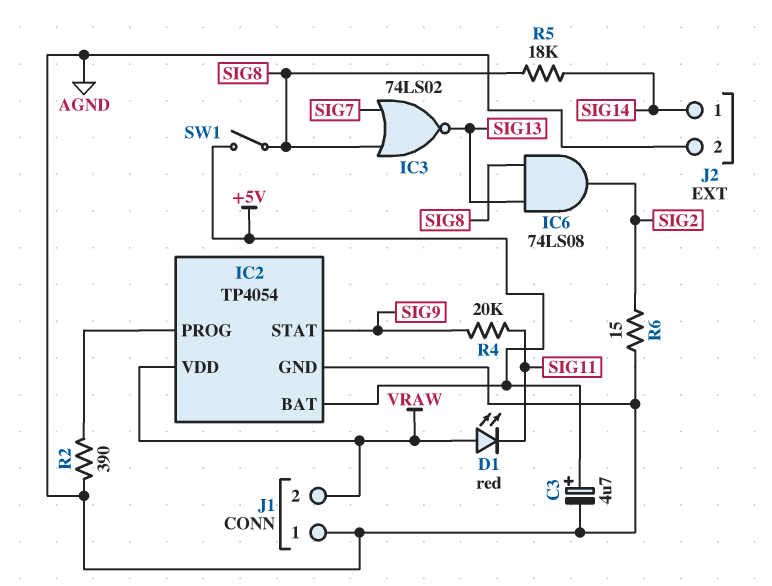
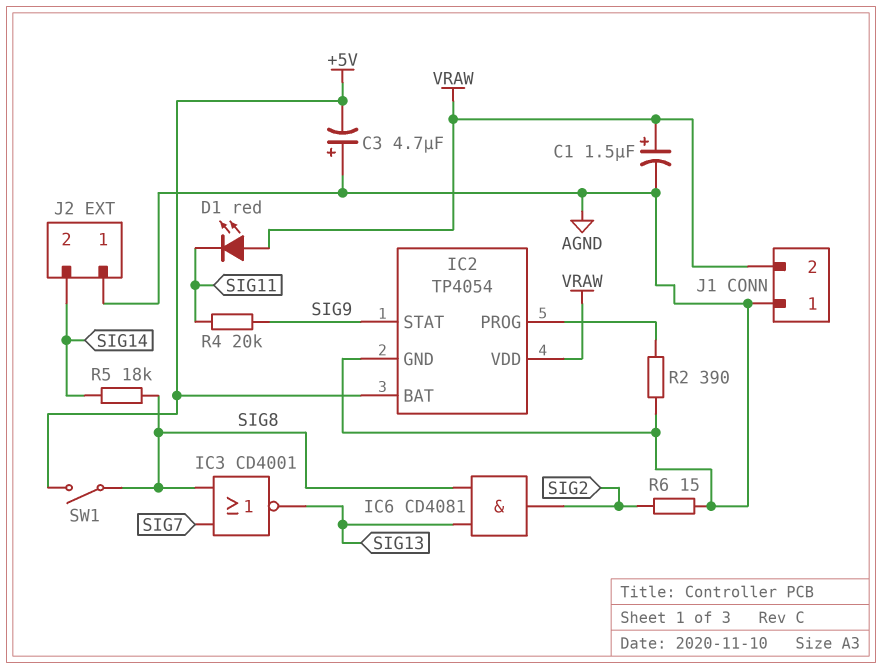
C1: none -> 1.5uF (plus VRAW, minus AGND)
C3: 4.7uF (plus +5V, minus AGND) -> 4.7uF (plus AGND, minus +5V)
IC3: NOR 74LS02 (in SIG7, in SIG8, out SIG13) -> NOR CD4001 (in SIG7, in SIG8, out SIG13)
IC6: AND 74LS08 (in SIG8, in SIG13, out SIG2) -> AND CD4081 (in SIG8, in SIG13, out SIG2)
J2 pin 1: SIG14 -> AGND
J2 pin 2: AGND -> SIG14

